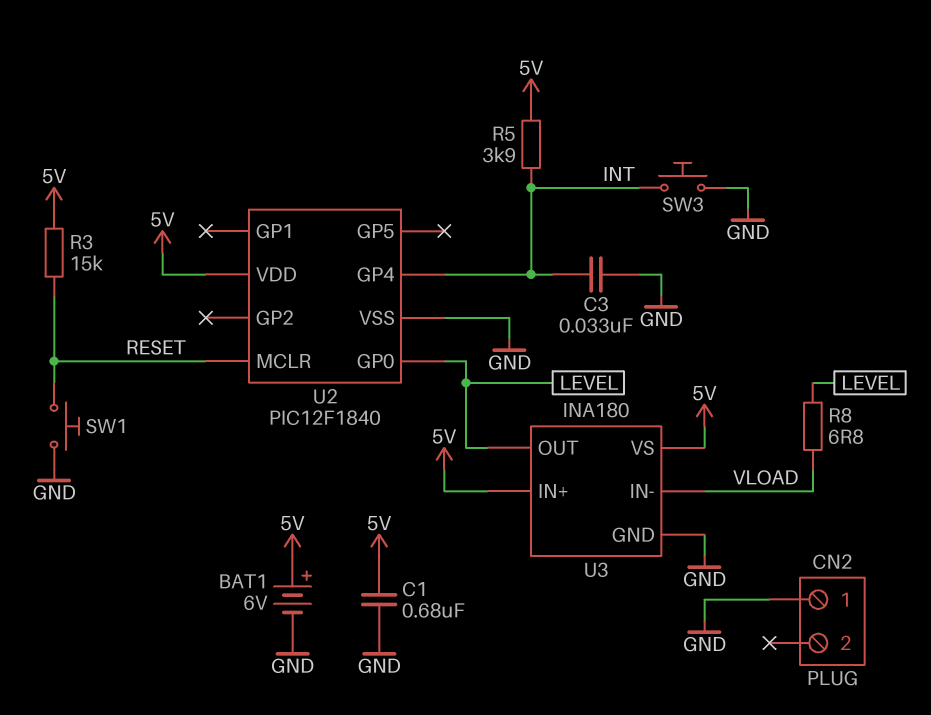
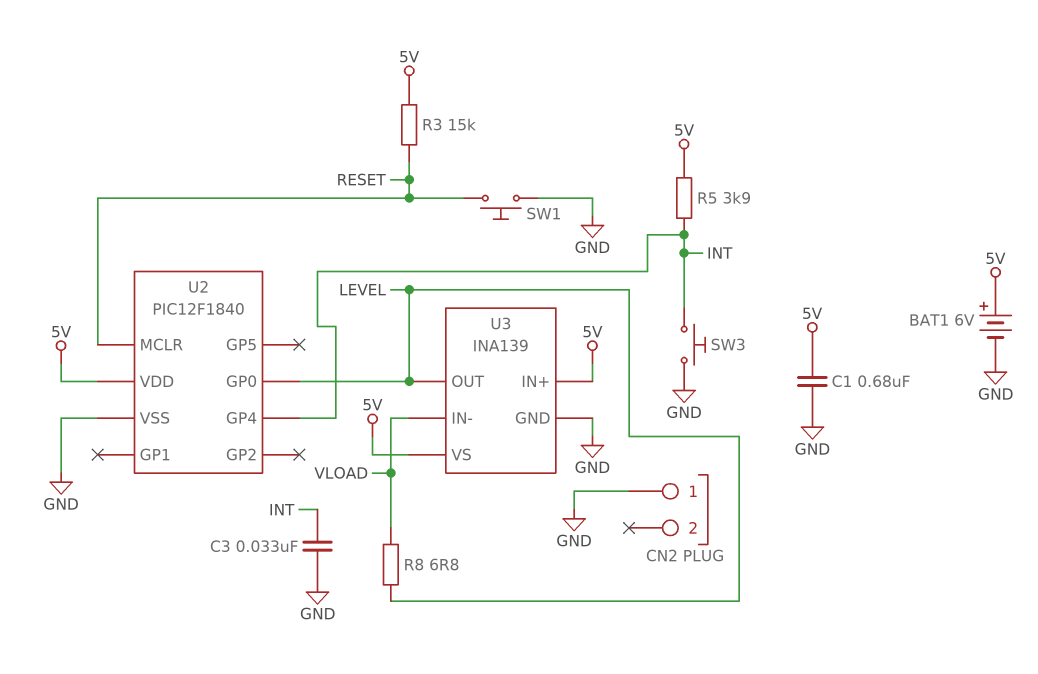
U3: INA180 -> INA139

